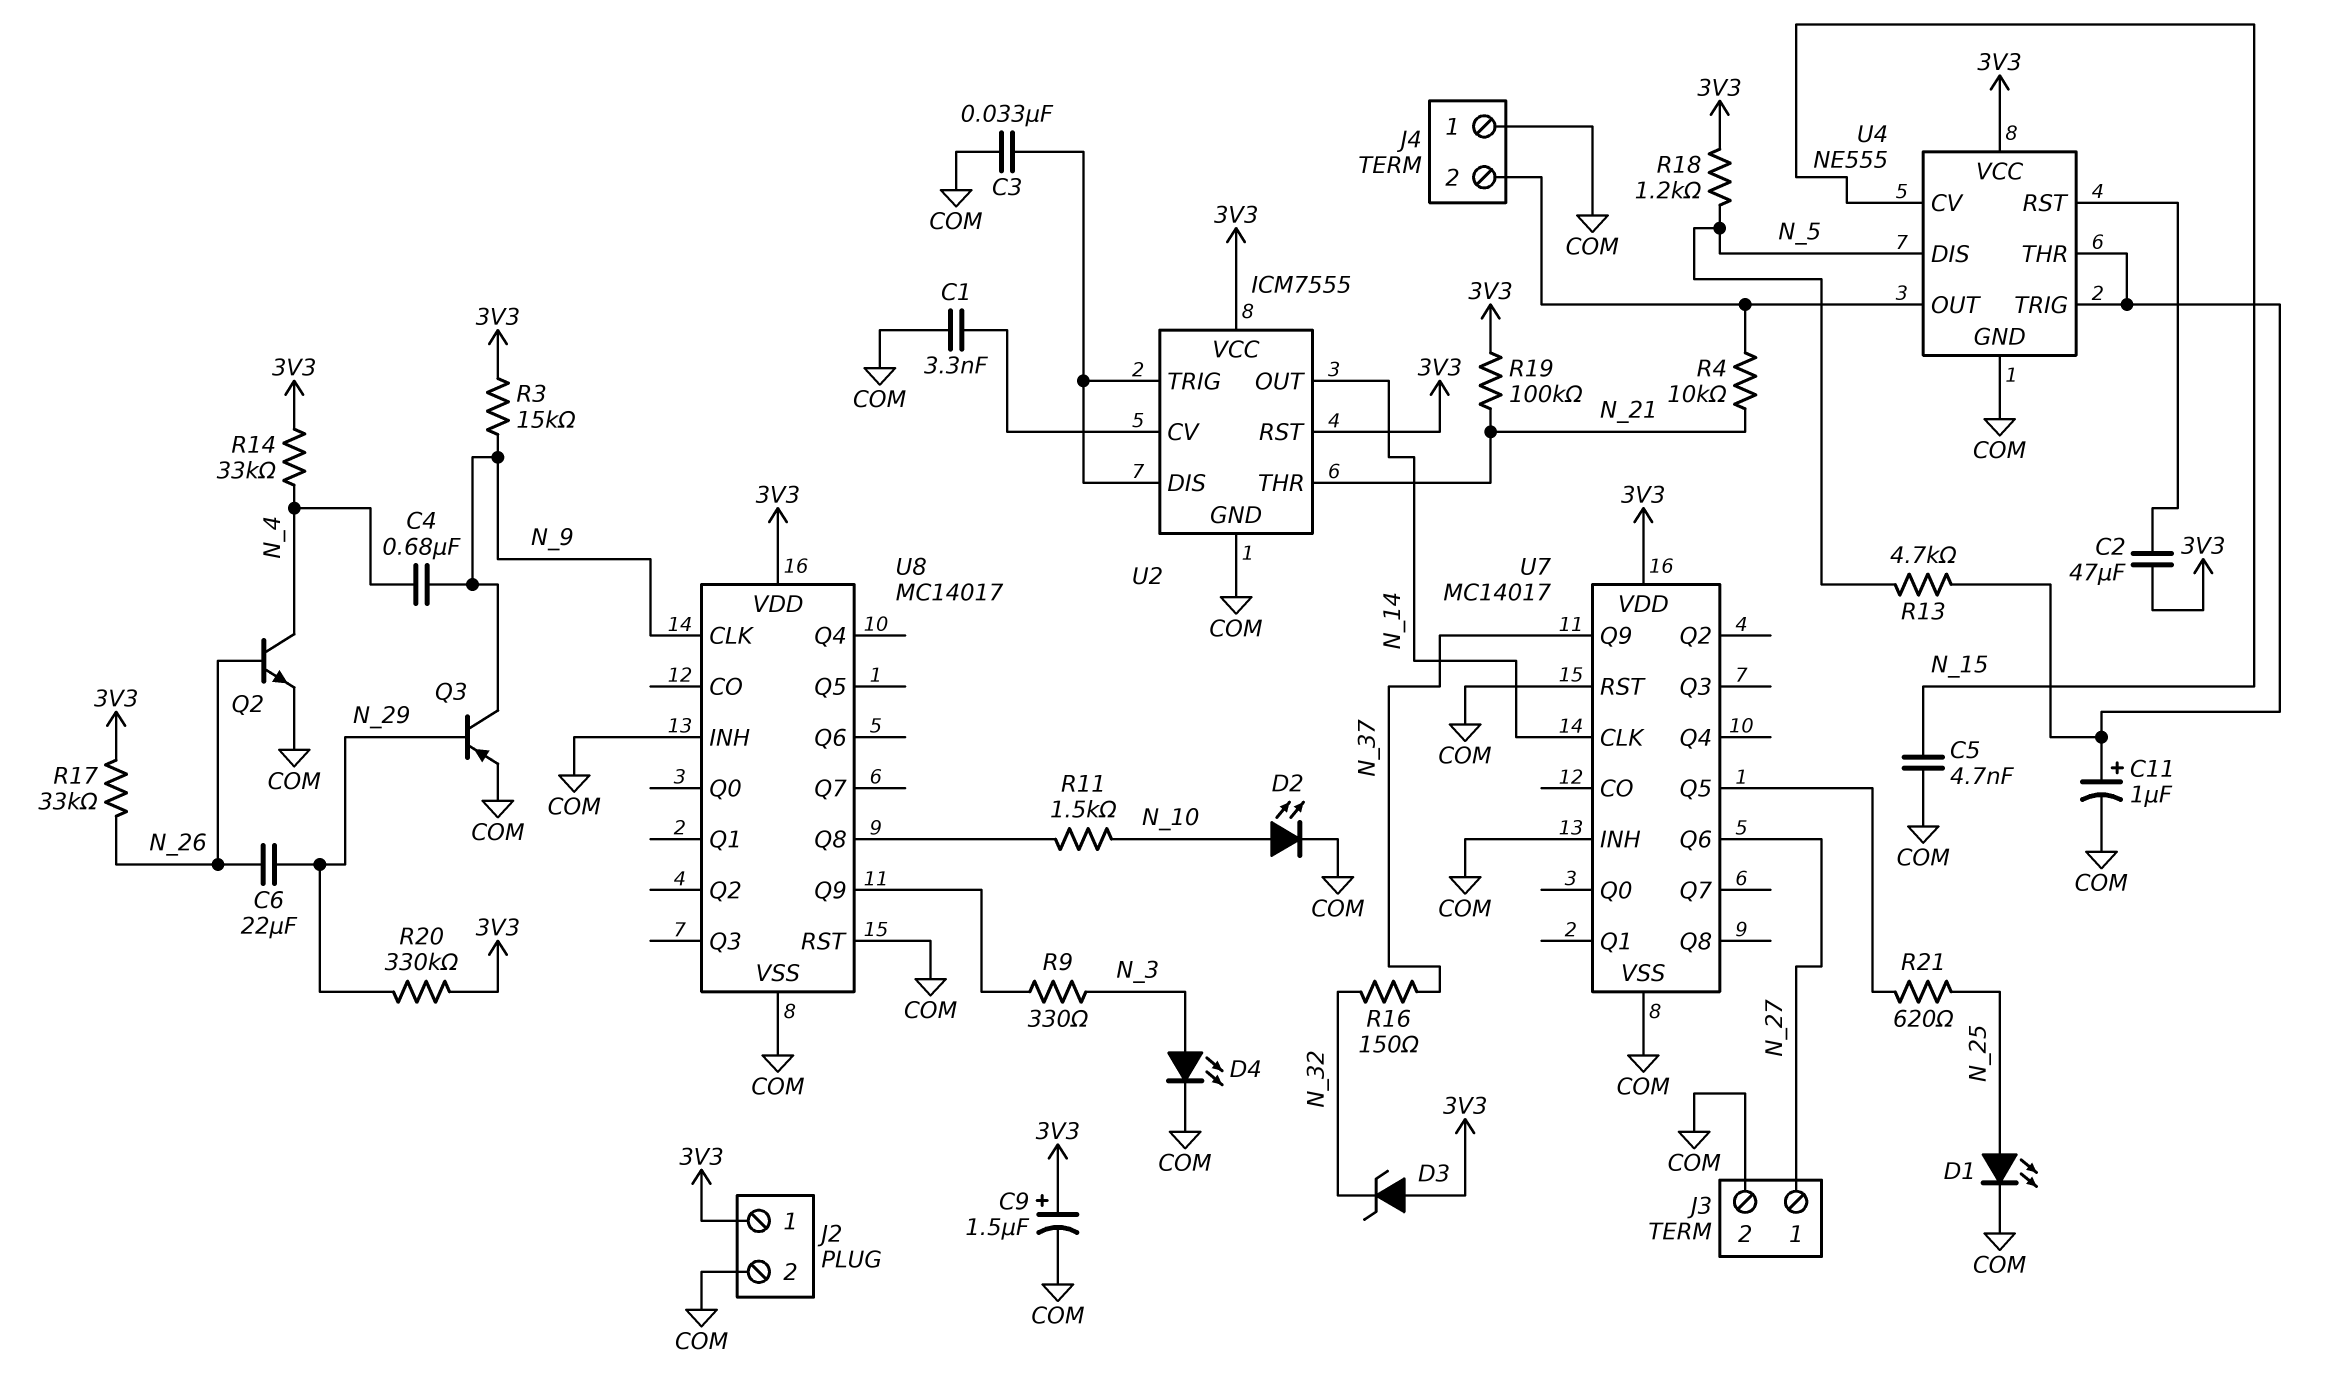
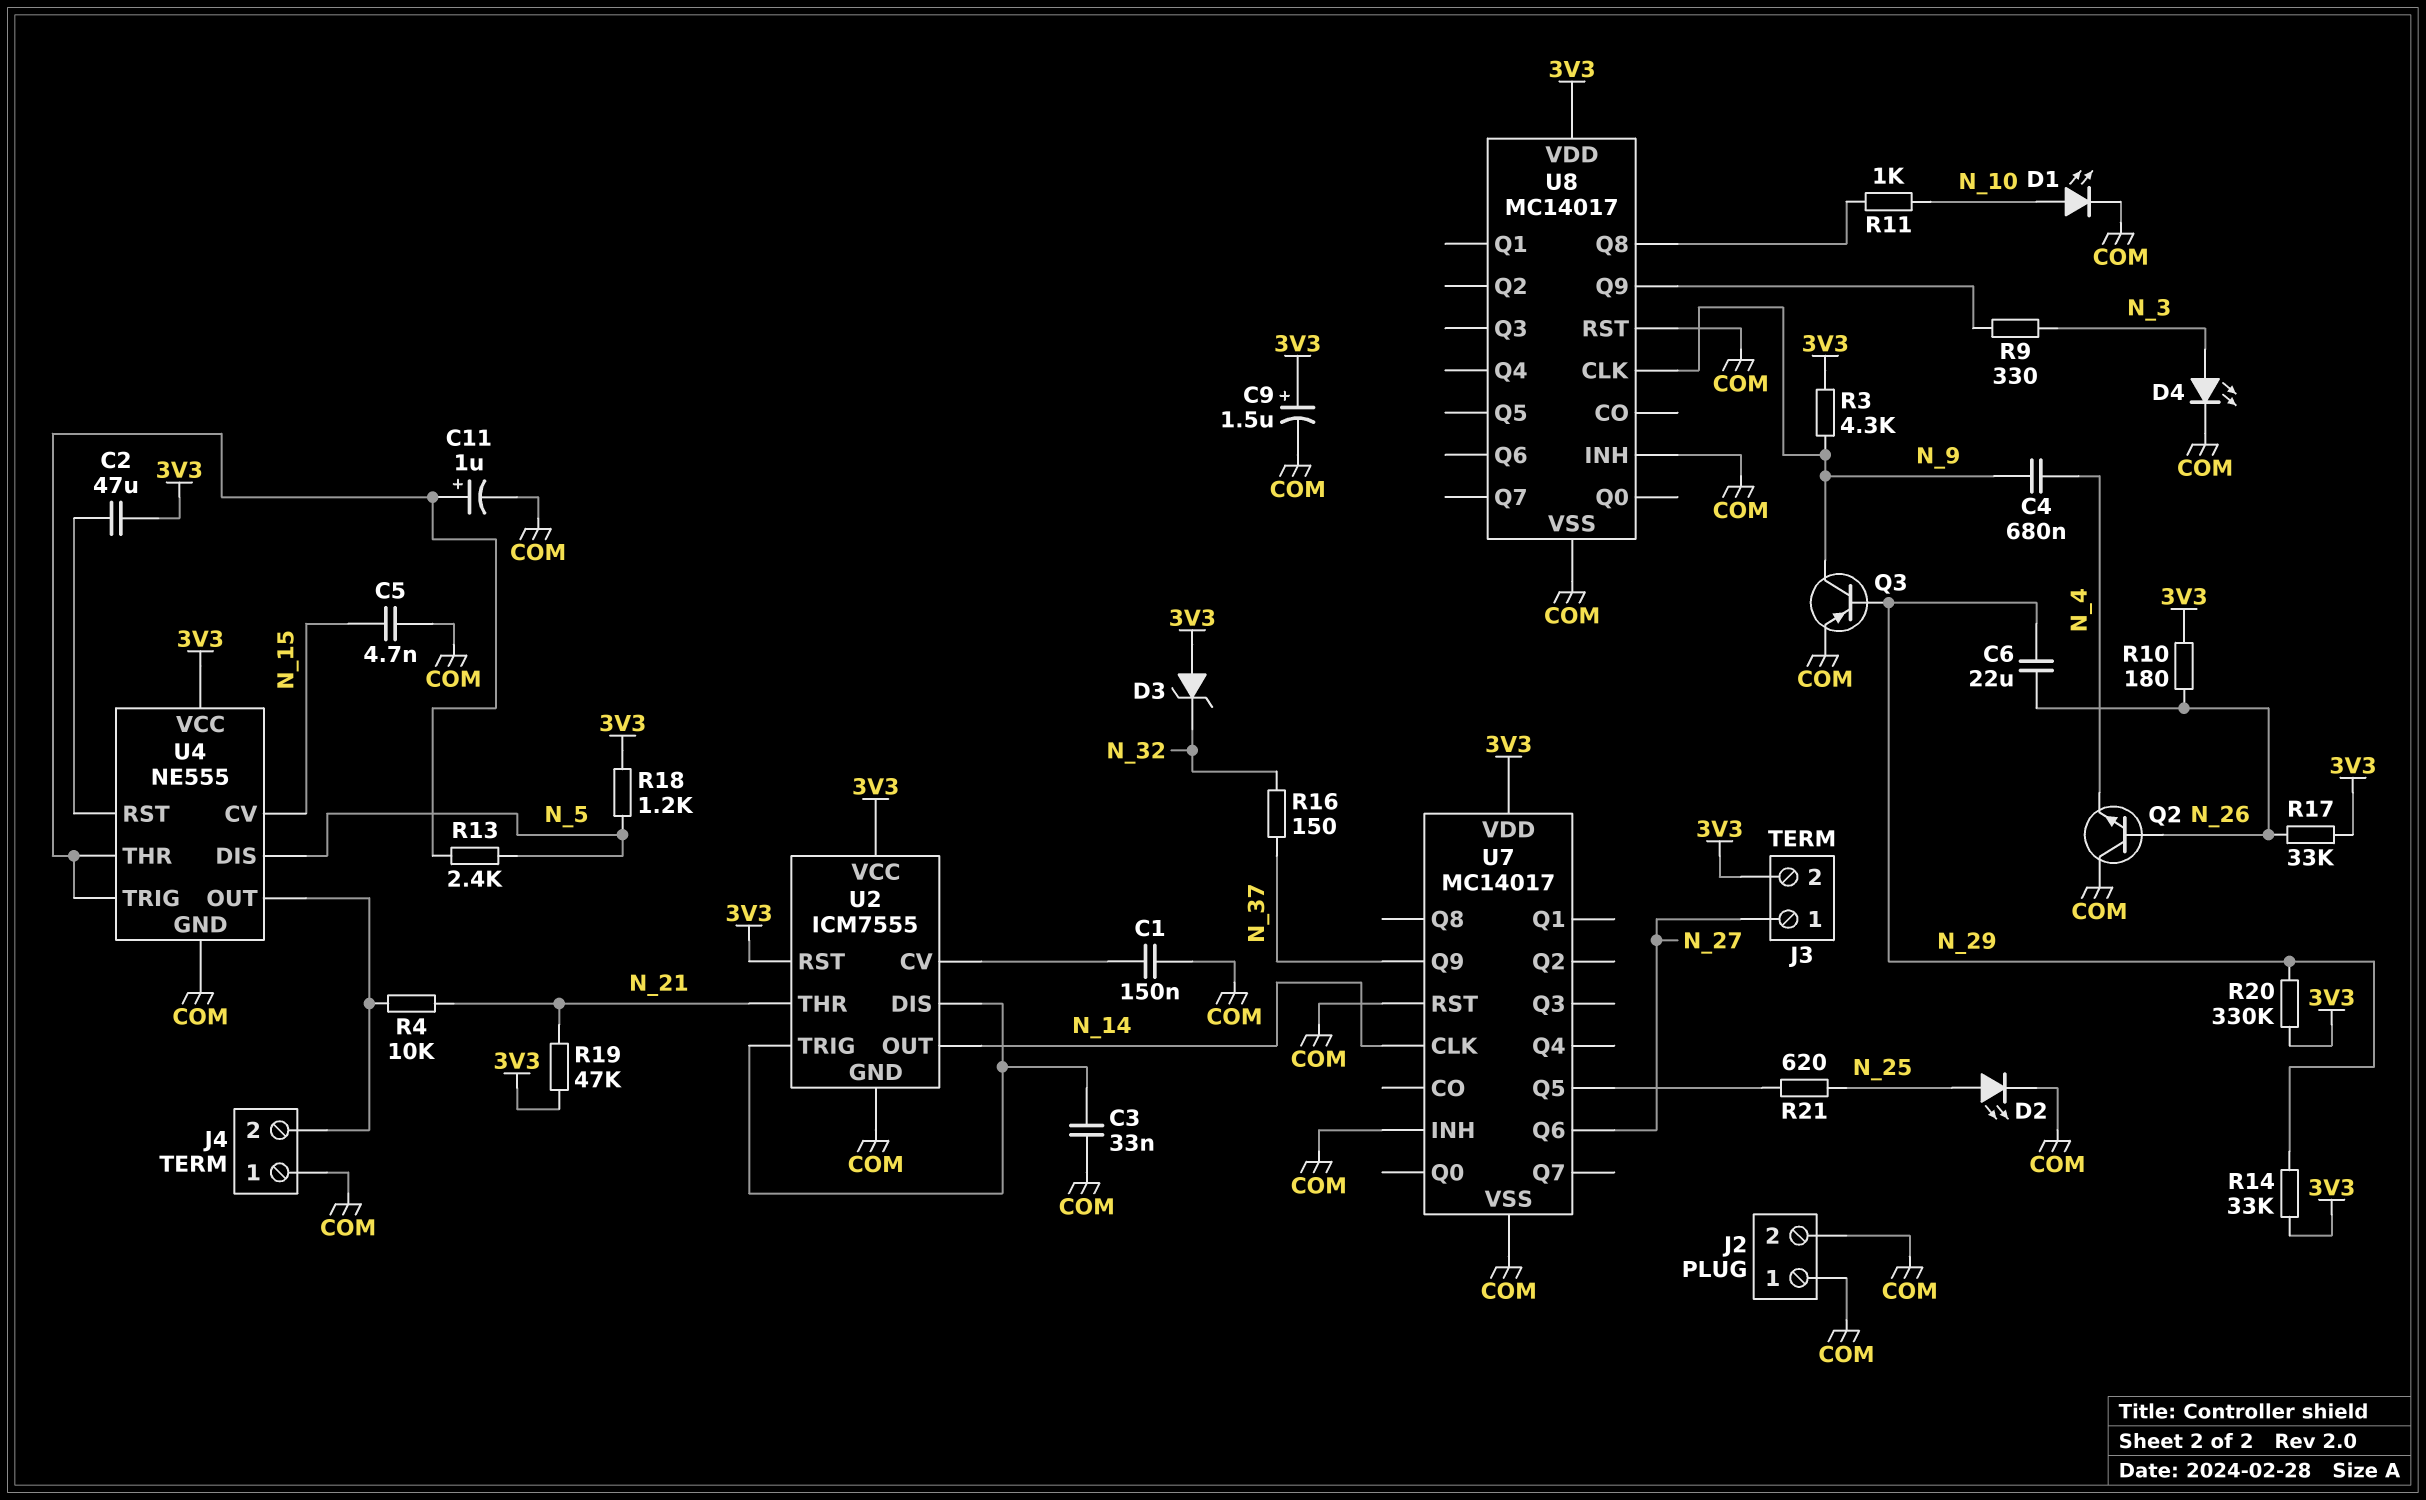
C1: 3.3nF (COM, U2/CV) -> 150nF (COM, U2/CV)
D1: LED (A N_25, K COM) -> LED (A N_10, K COM)
D2: LED (A N_10, K COM) -> LED (A N_25, K COM)
J2 pin 1: 3V3 -> COM
J3 pin 2: COM -> 3V3
Q2: NPN (B N_26, C N_4, E COM) -> NPN (B N_26, C COM, E N_4)
R3: 15k (3V3, N_9) -> 4.3k (3V3, N_9)
R10: none -> 180 (3V3, N_26)
R11: 1.5k (N_10, U8/Q8) -> 1k (N_10, U8/Q8)
R13: 4.7k (N_5, U4/THR) -> 2.4k (N_5, U4/THR)
R14: 33k (3V3, N_4) -> 33k (3V3, N_29)
R19: 100k (3V3, N_21) -> 47k (3V3, N_21)

